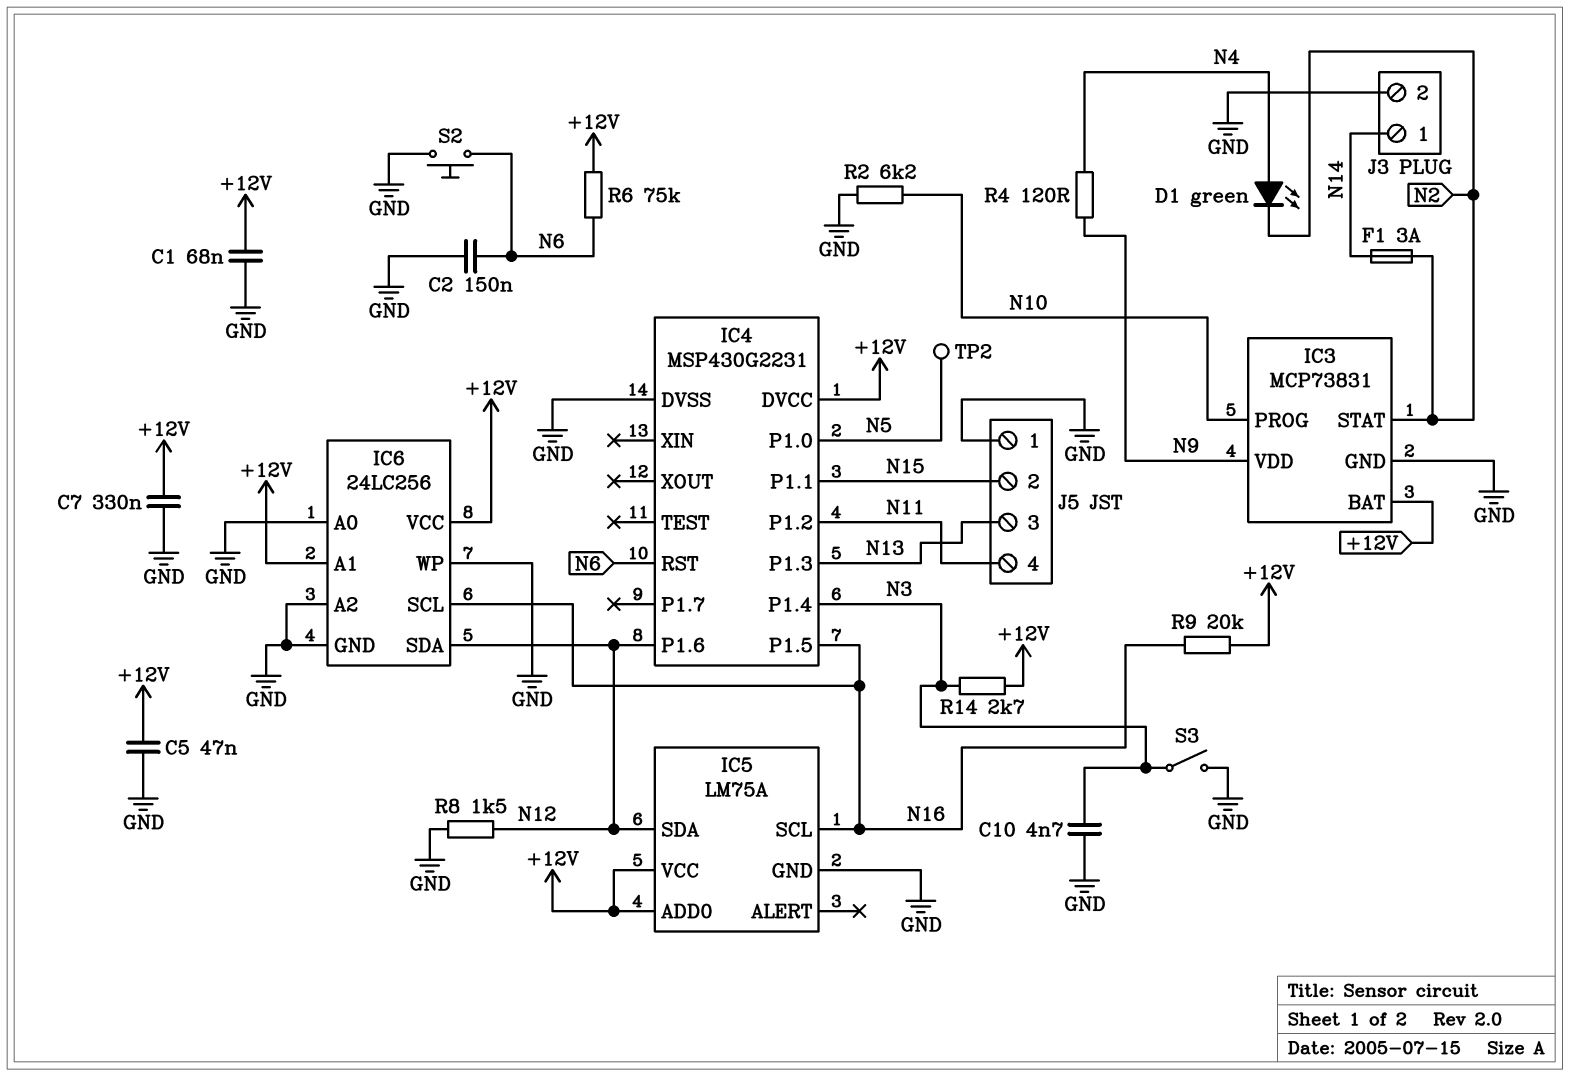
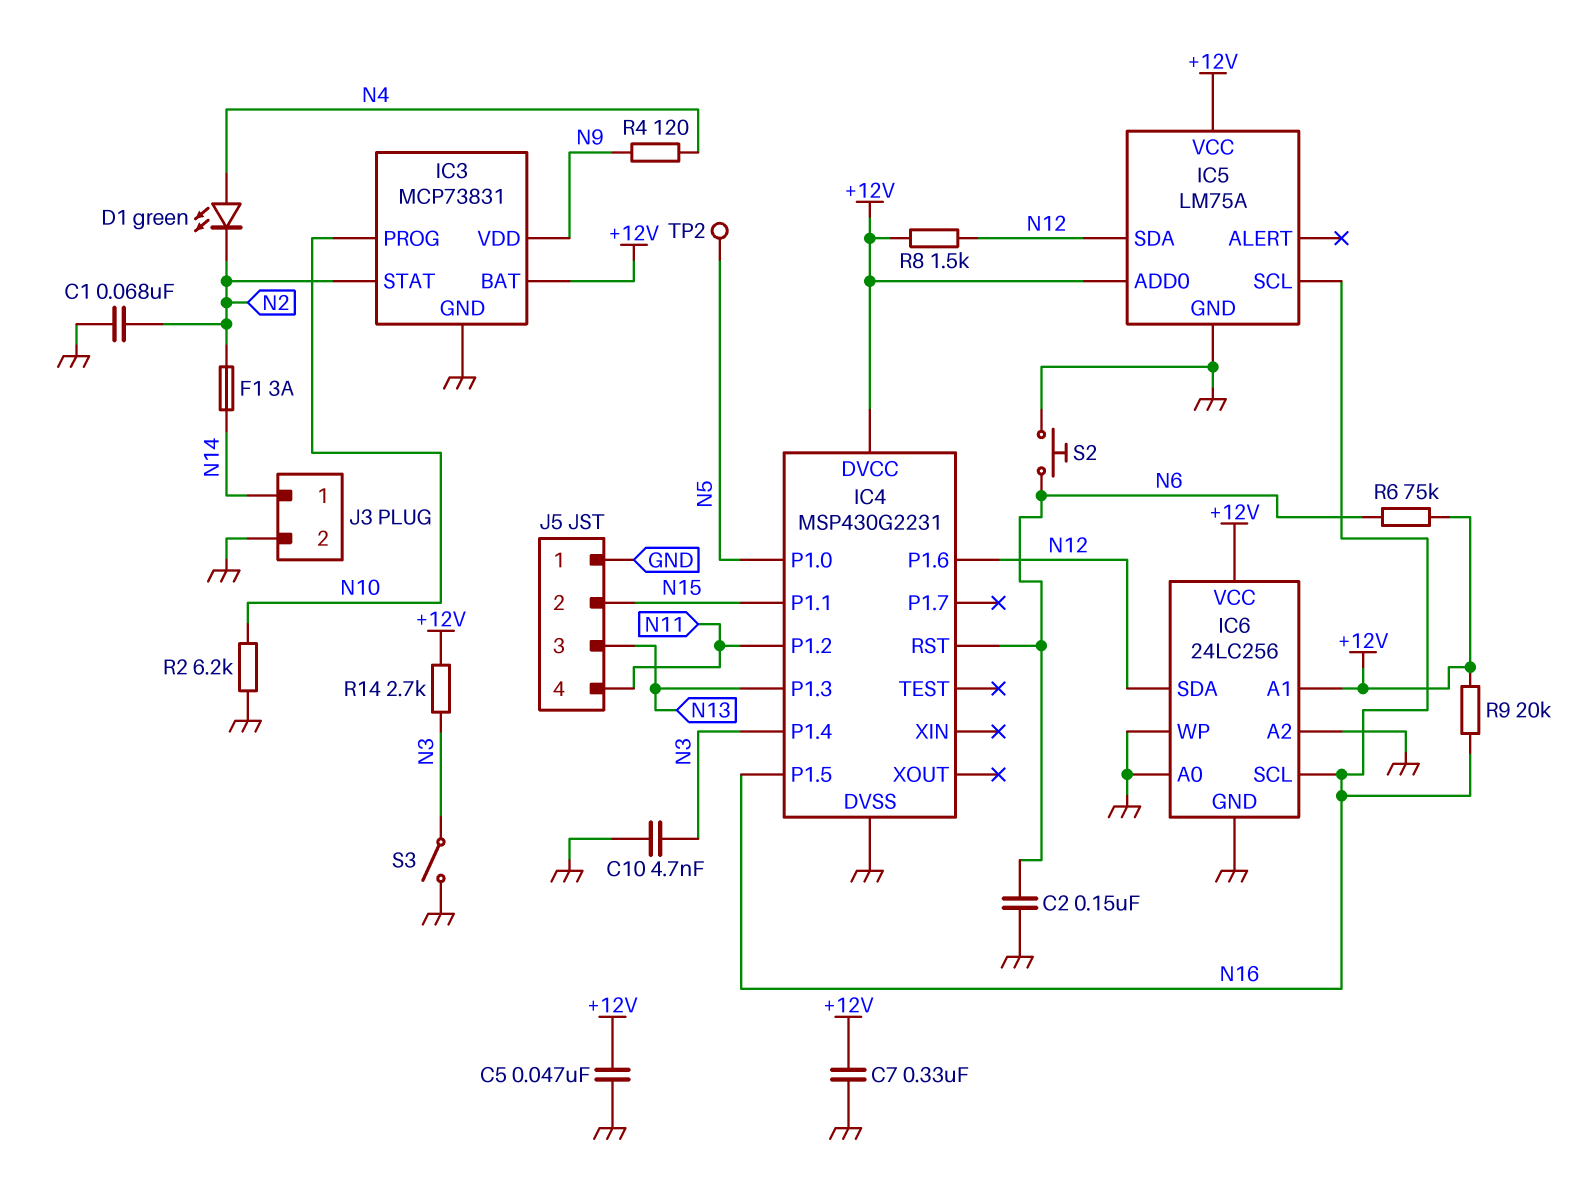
C1: 68nF (+12V, GND) -> 68nF (GND, N2)
R8: 1.5k (GND, N12) -> 1.5k (+12V, N12)

